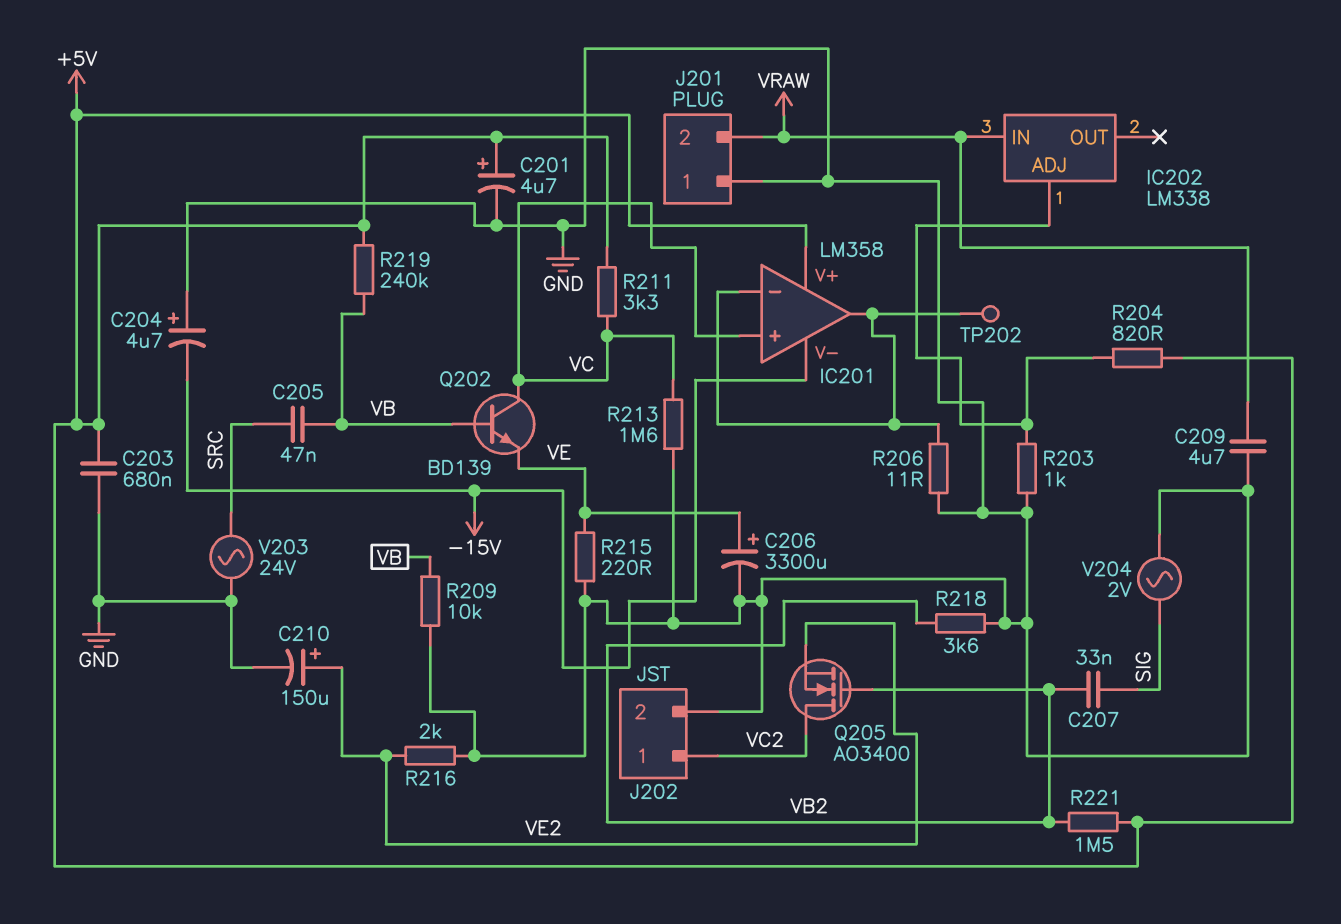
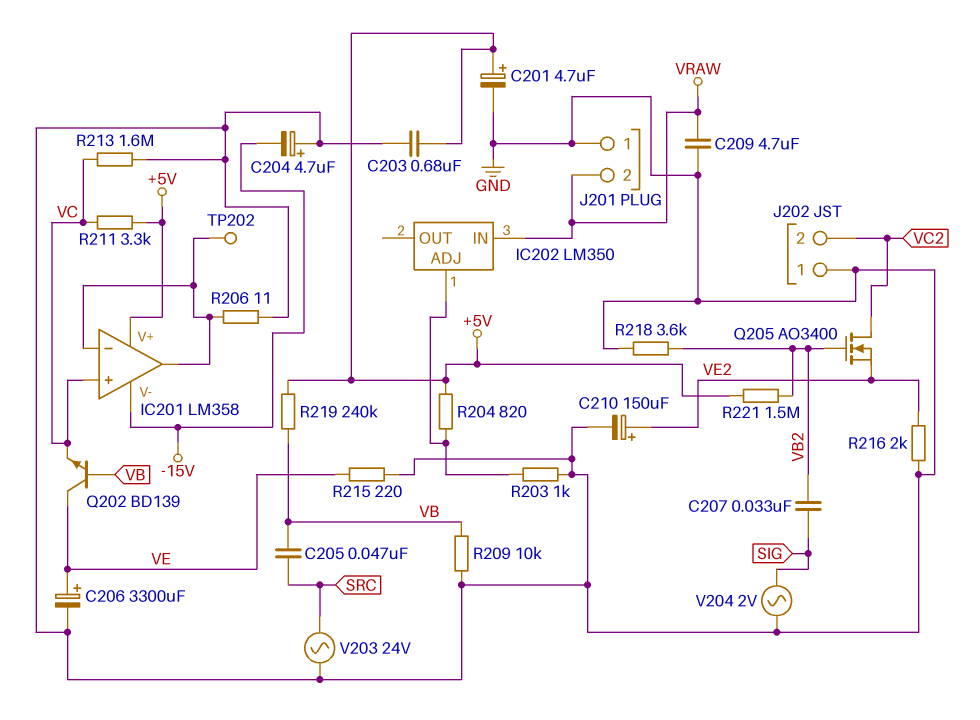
IC202: LM338 -> LM350
J202 pin 1: VC2 -> GND
J202 pin 2: GND -> VC2
Q202: NPN BD139 (B VB, C VC, E VE) -> NPN BD139 (B VB, C VE, E VC)

